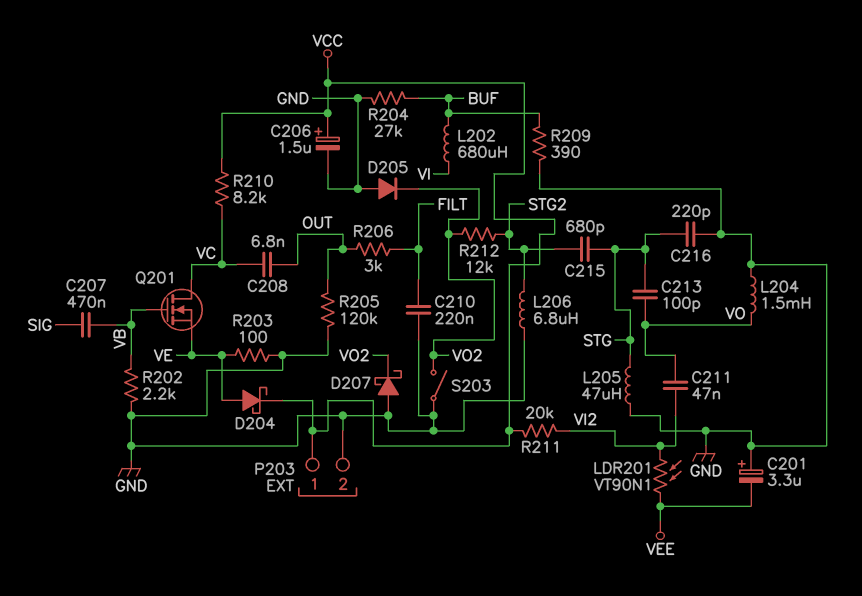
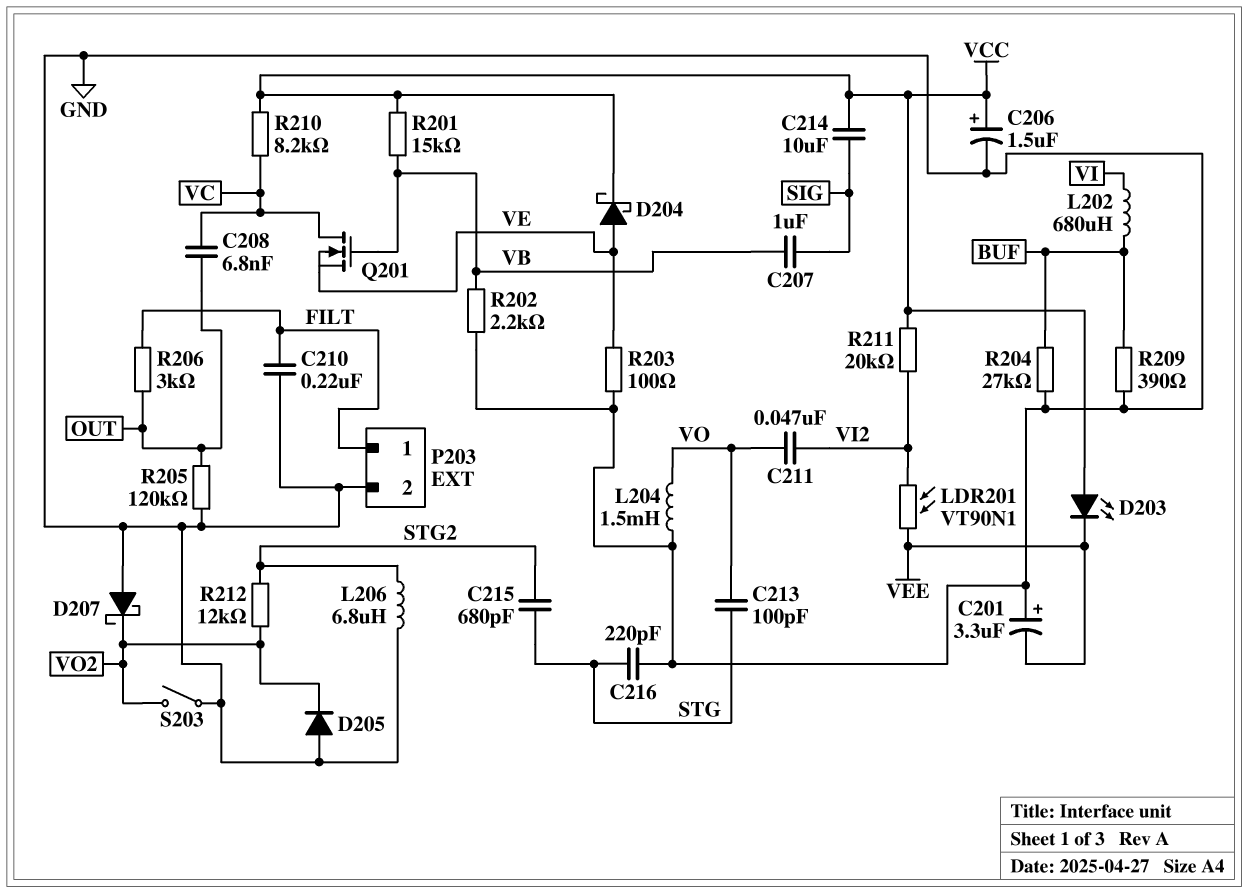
C207: 470nF (SIG, VB) -> 1uF (SIG, VB)
C214: none -> 10uF (SIG, VCC)
D203: none -> LED (A VCC, K VEE)
L205: 47uH (GND, STG) -> none
P203 pin 1: VCC -> FILT
R201: none -> 15k (VB, VCC)

